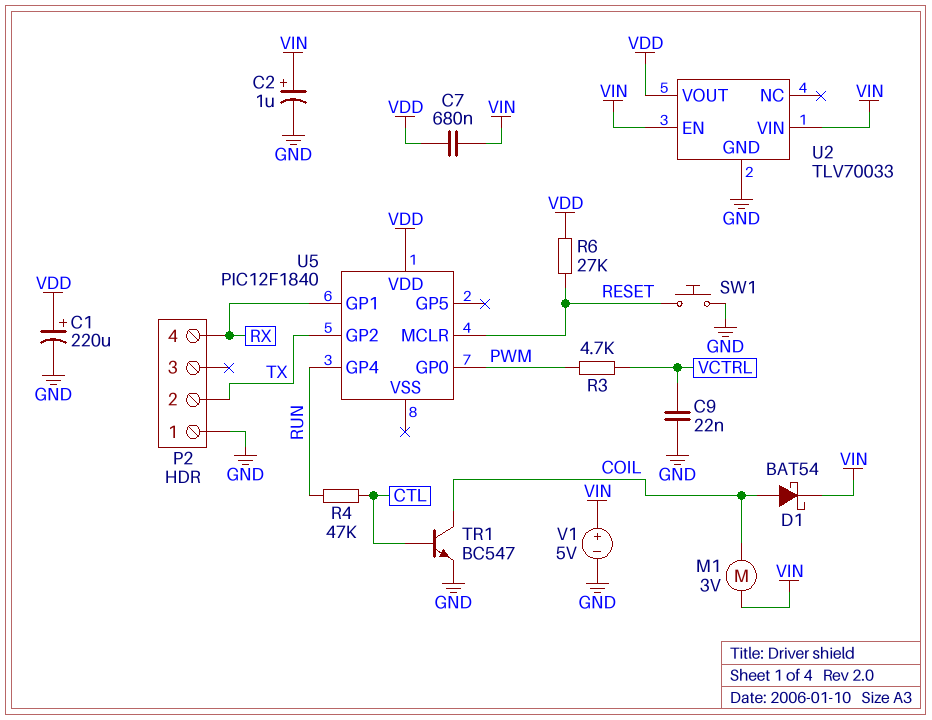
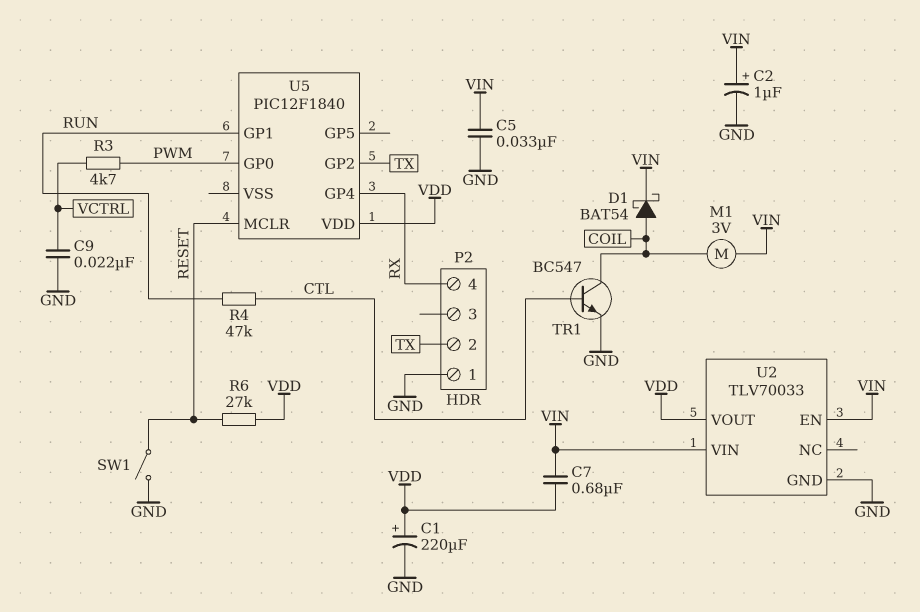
C5: none -> 33nF (GND, VIN)
SW1: button (GND, RESET) -> switch (GND, RESET)
U5 pin GP1: RX -> RUN
U5 pin GP4: RUN -> RX
V1: 5V (plus VIN, minus GND) -> none

